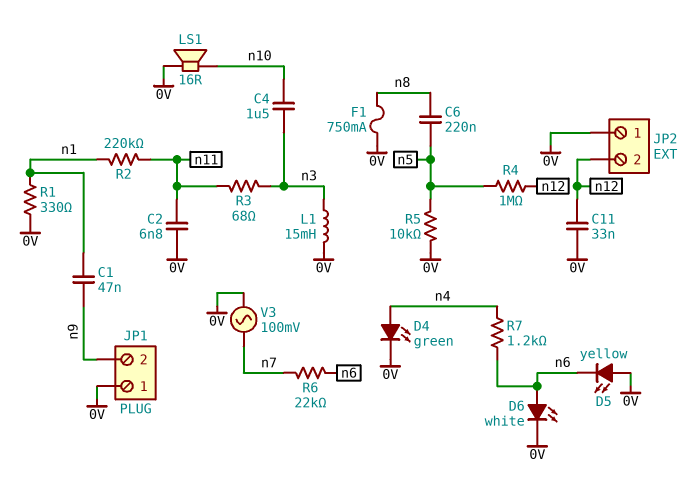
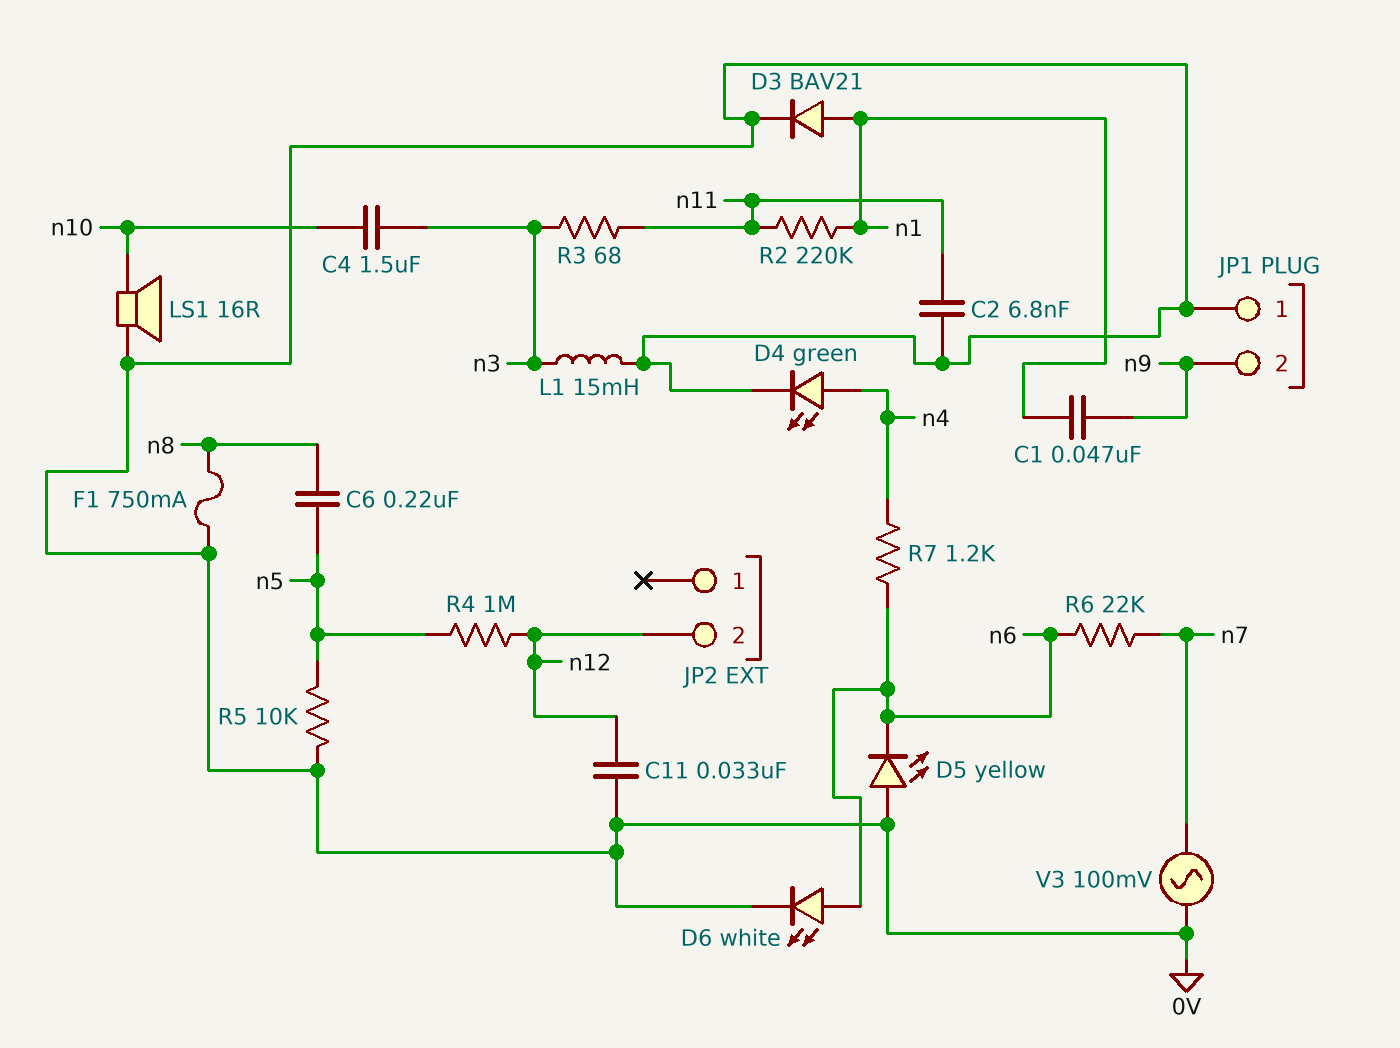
D3: none -> diode BAV21 (A n1, K 0V)
JP2 pin 1: 0V -> none
R1: 330 (0V, n1) -> none

